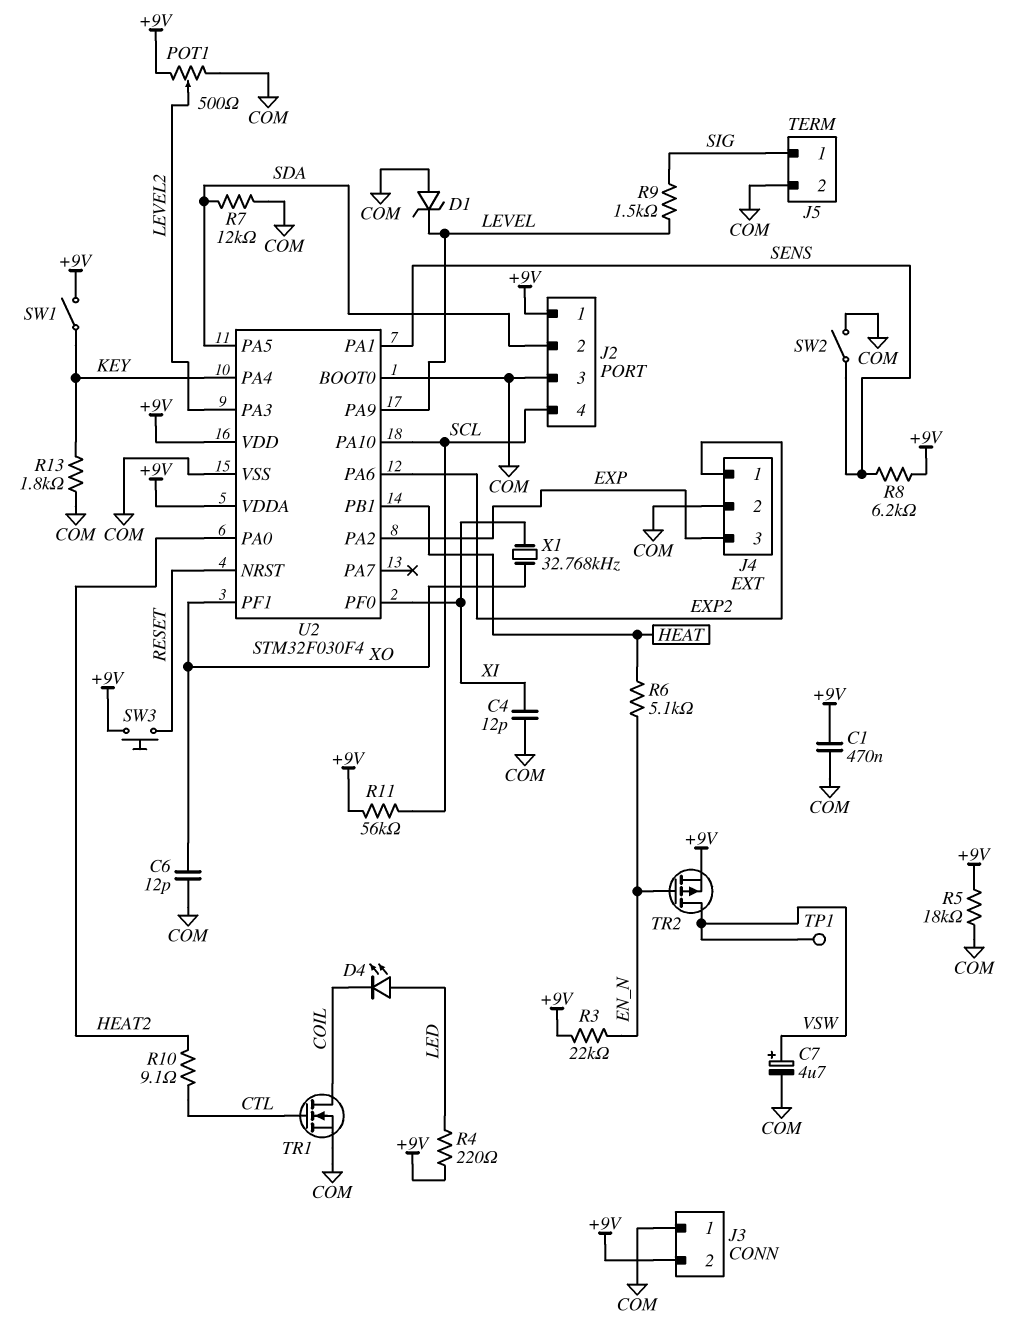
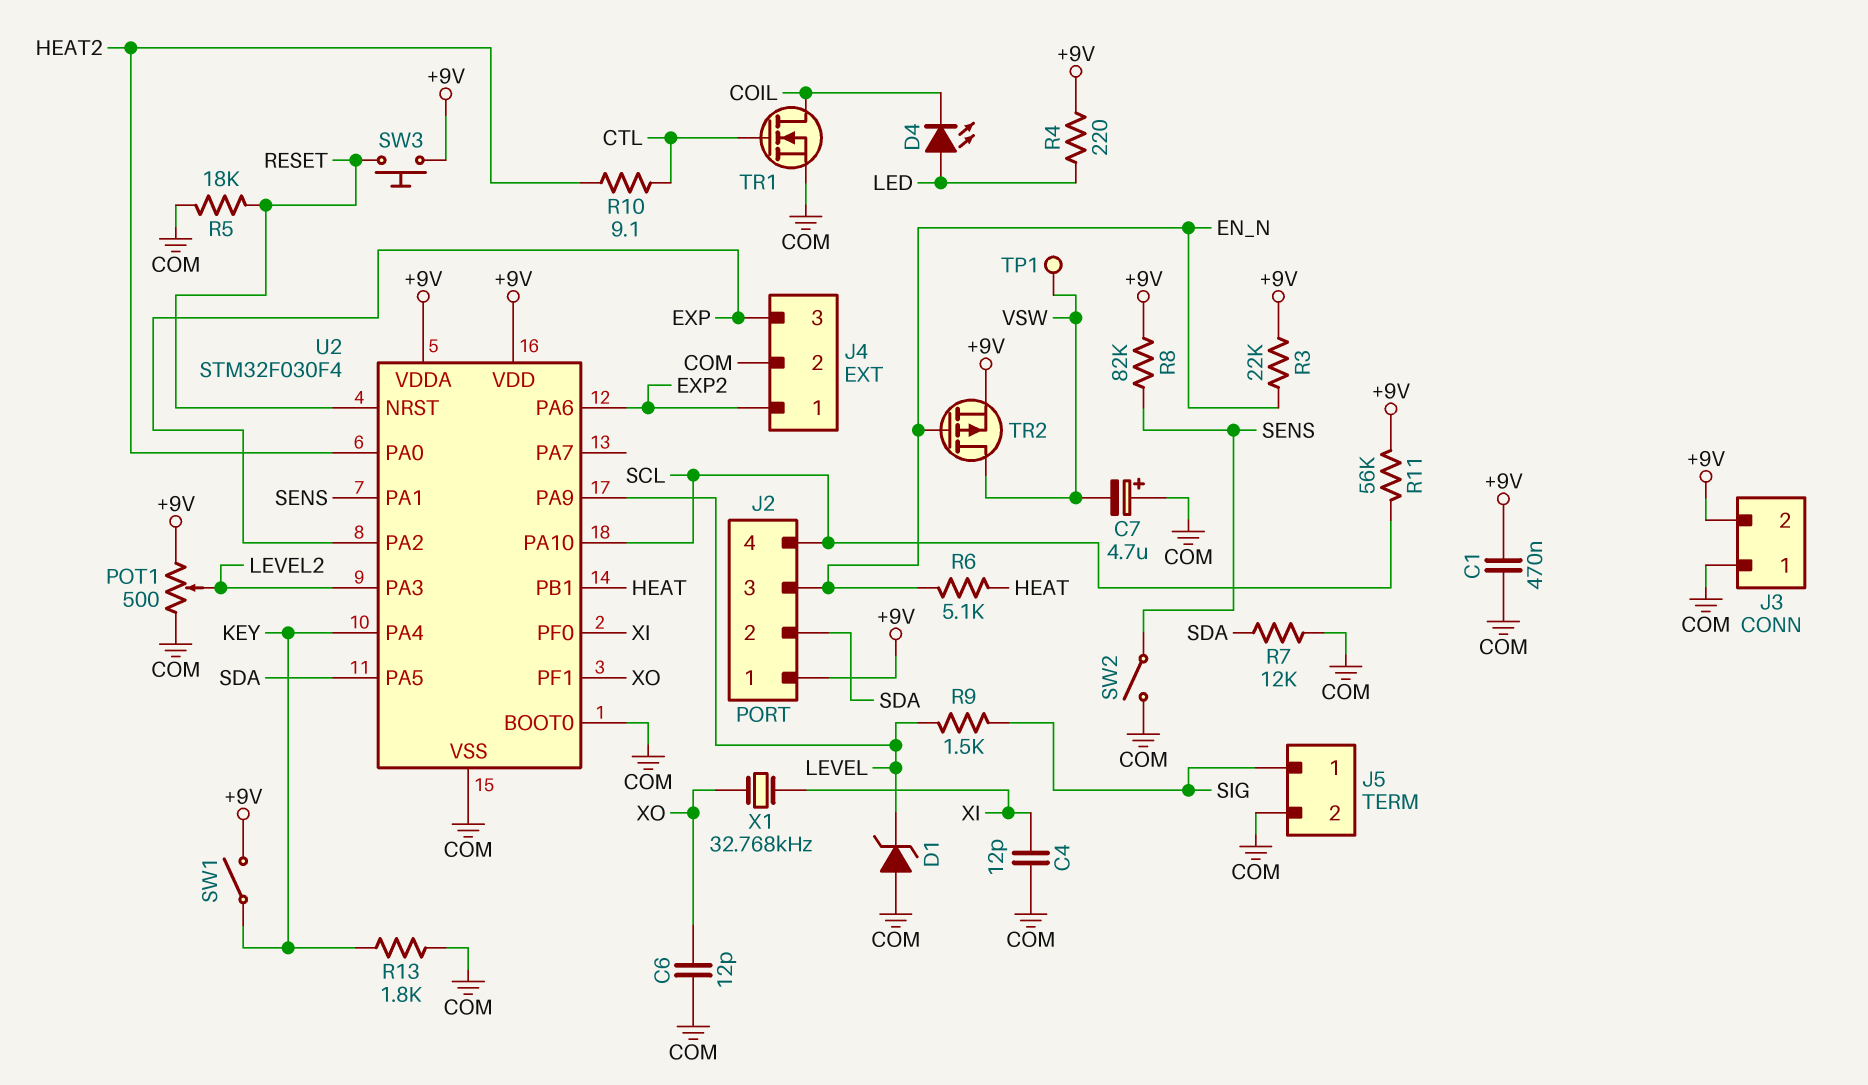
C7: 4.7uF (plus VSW, minus COM) -> 4.7uF (plus COM, minus VSW)
J2 pin 3: COM -> EN_N
R5: 18k (+9V, COM) -> 18k (COM, RESET)
R8: 6.2k (+9V, SENS) -> 82k (+9V, SENS)

